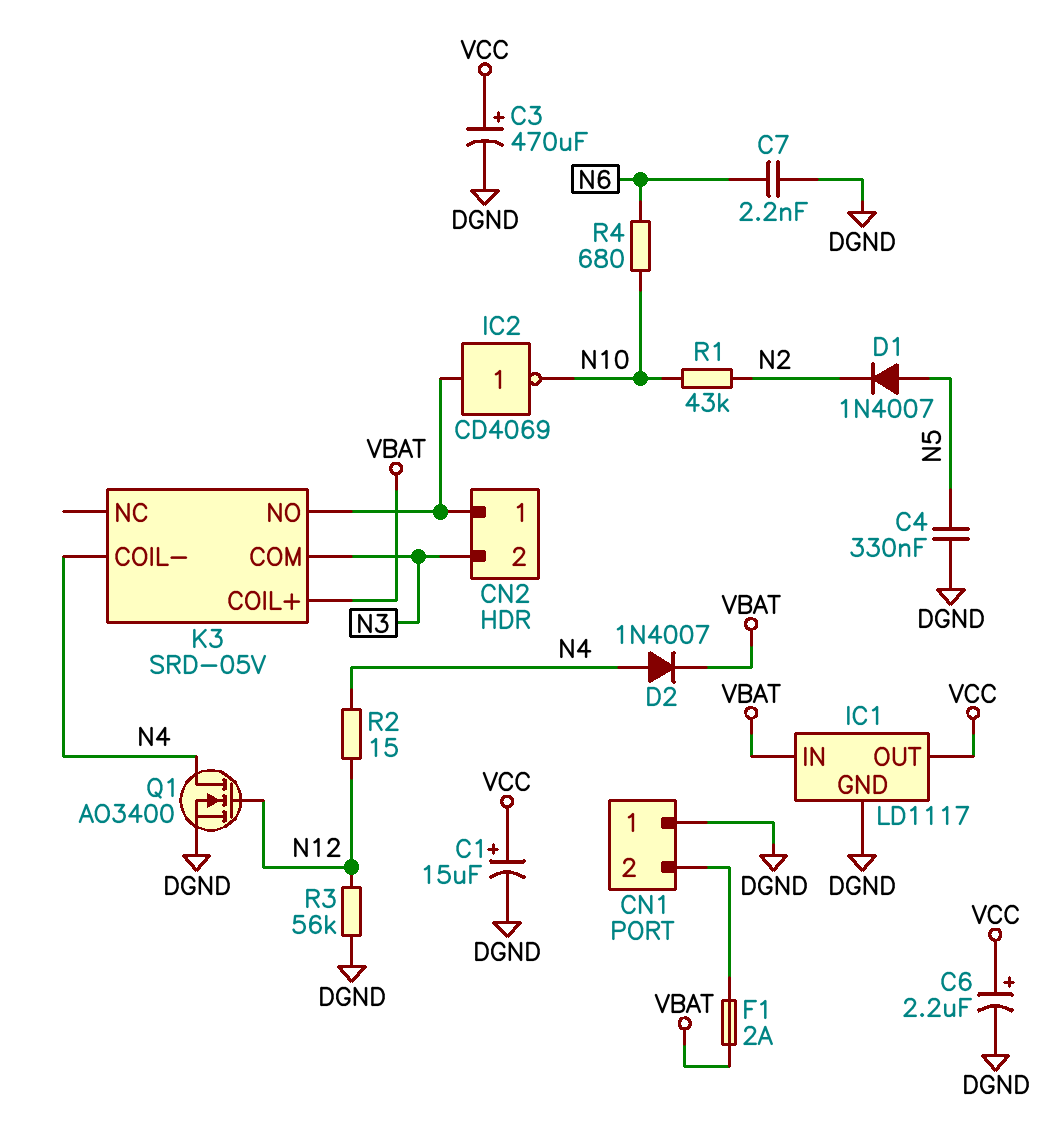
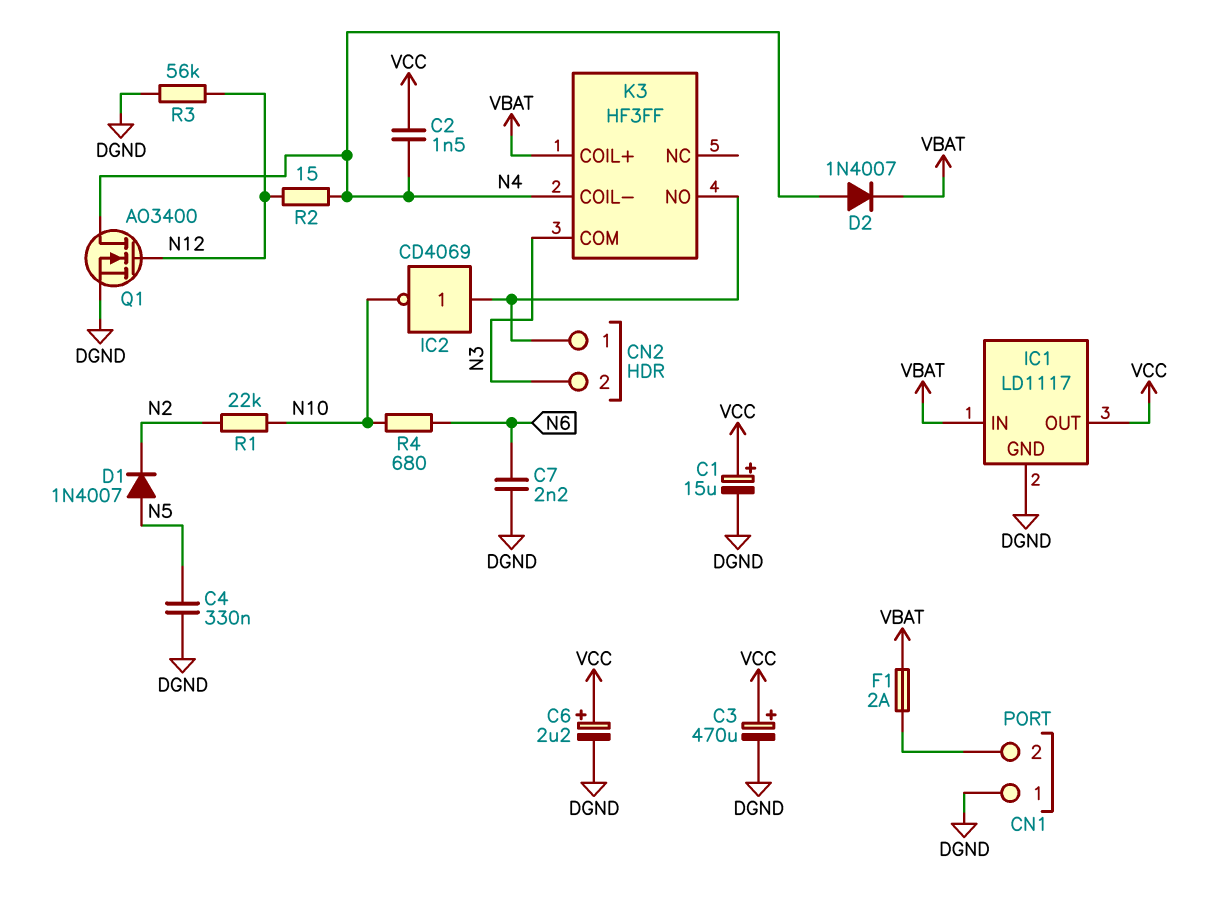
C2: none -> 1.5nF (N4, VCC)
K3: SRD-05V -> HF3FF
R1: 43k (N2, N10) -> 22k (N2, N10)

